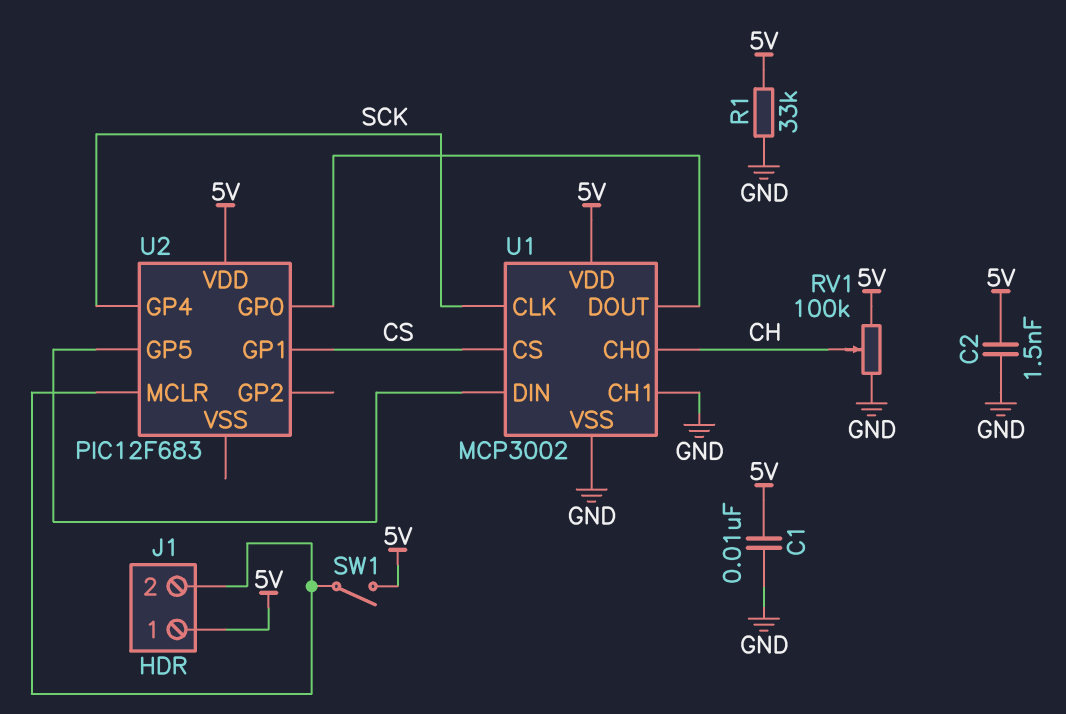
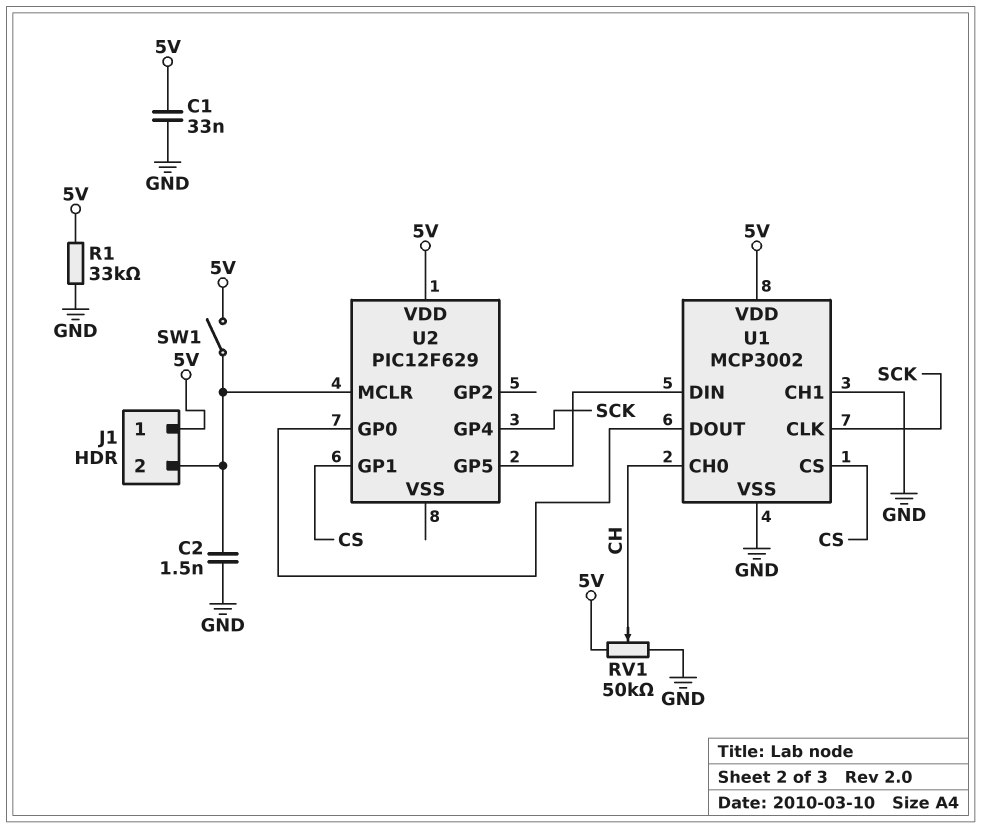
C1: 10nF (5V, GND) -> 33nF (5V, GND)
C2: 1.5nF (5V, GND) -> 1.5nF (GND, J1/2)
RV1: 100k (5V, GND, wiper CH) -> 50k (5V, GND, wiper CH)
U2: PIC12F683 -> PIC12F629

